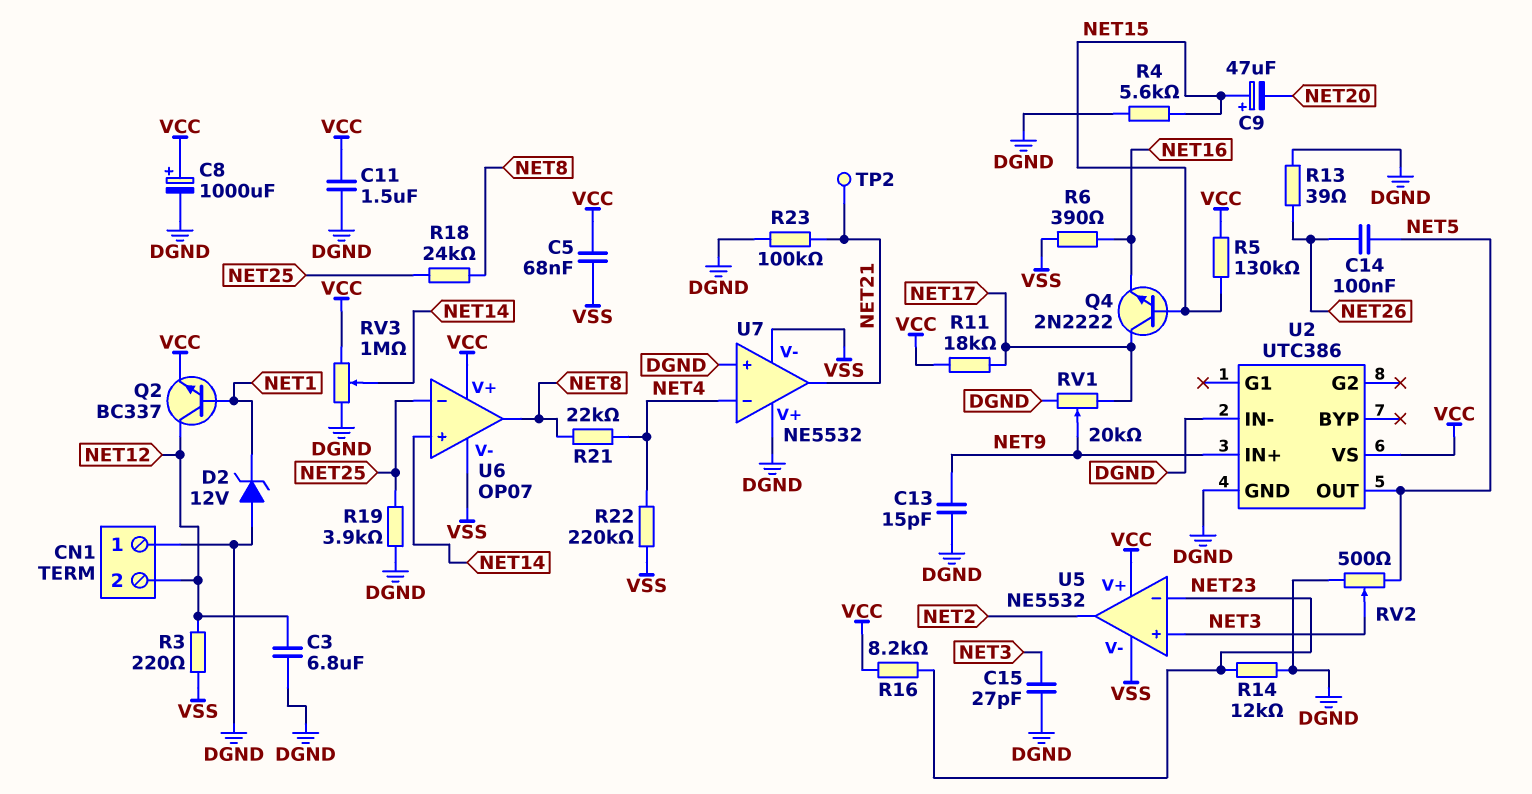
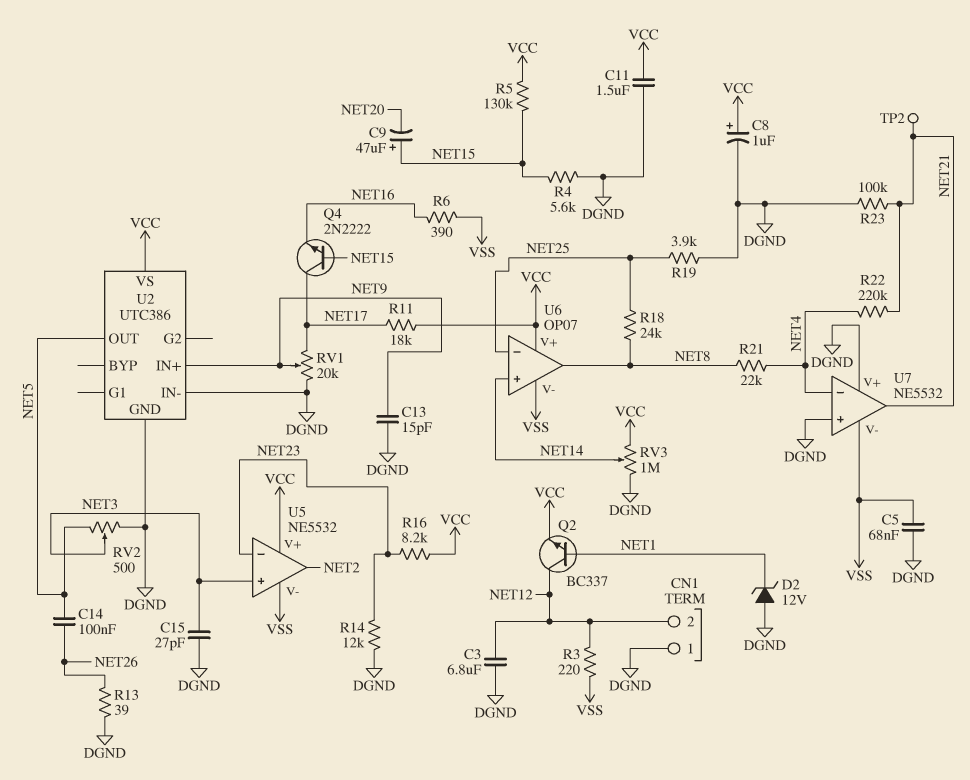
C5: 68nF (VCC, VSS) -> 68nF (DGND, VSS)
C8: 1000uF (plus VCC, minus DGND) -> 1uF (plus VCC, minus DGND)
R22: 220k (NET4, VSS) -> 220k (NET4, NET21)

